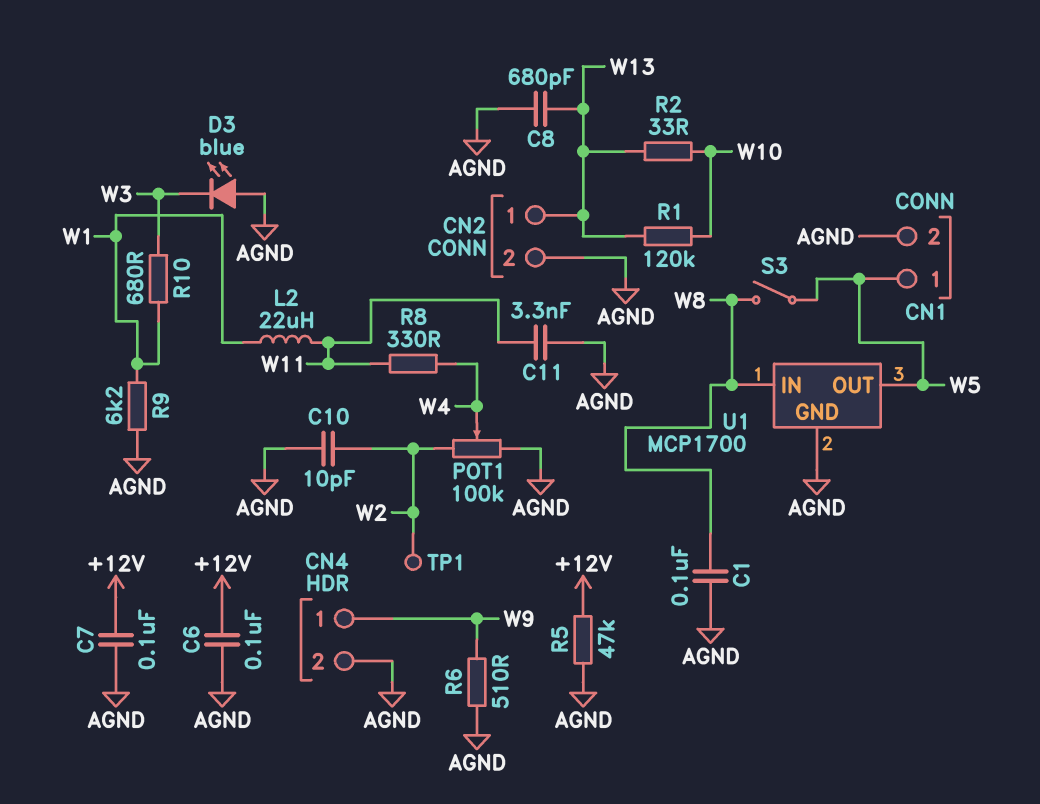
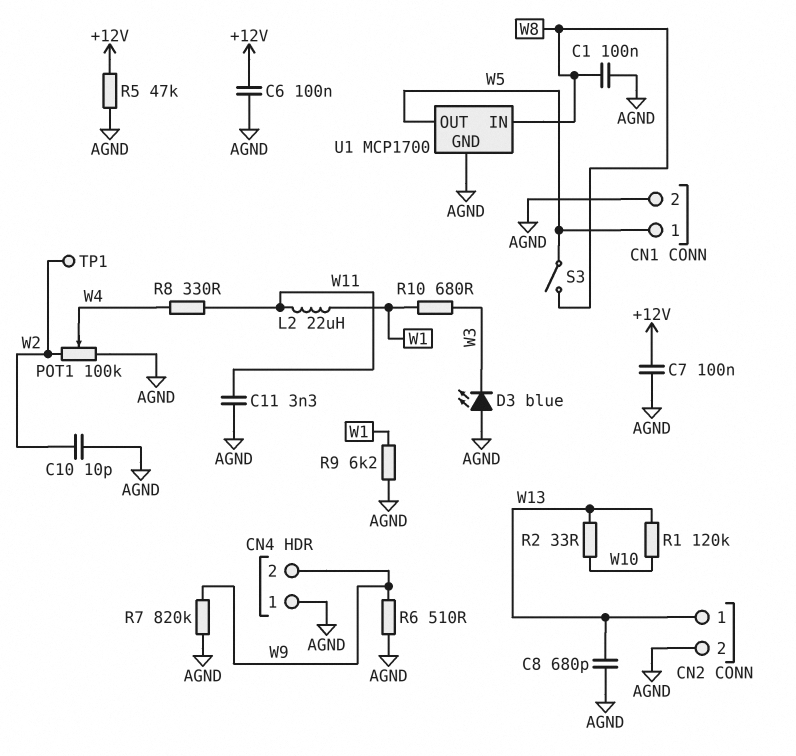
CN4 pin 1: W9 -> AGND
CN4 pin 2: AGND -> W9
R7: none -> 820k (AGND, W9)

